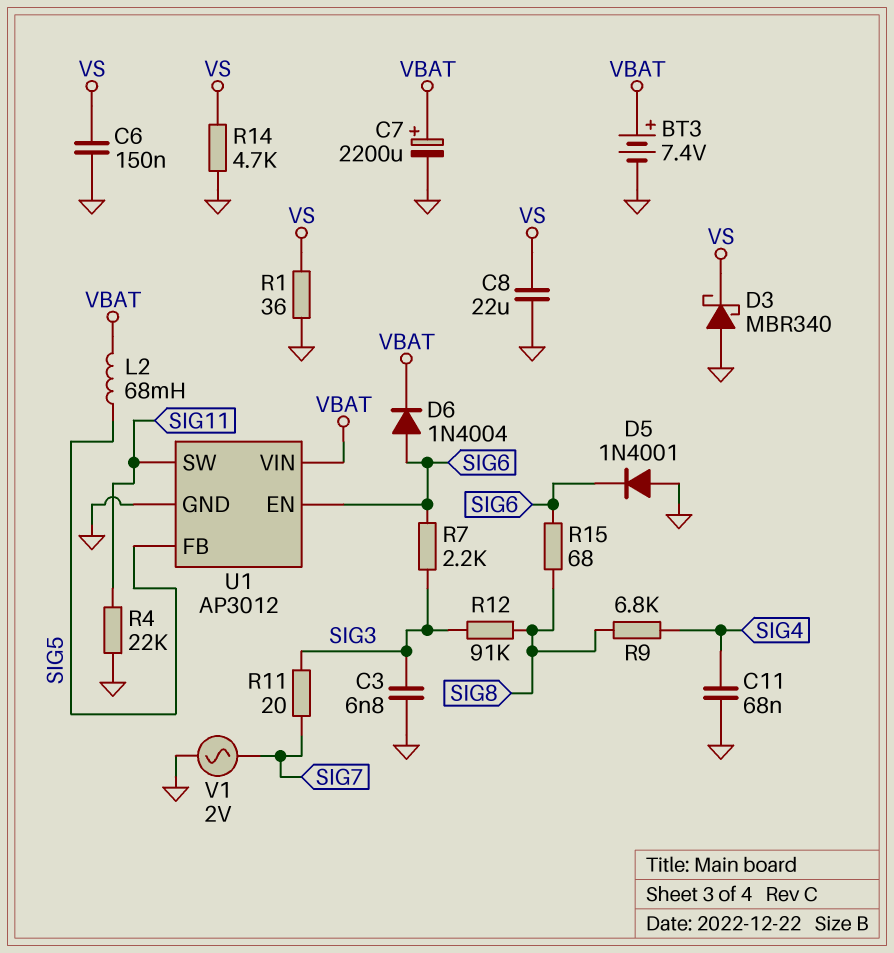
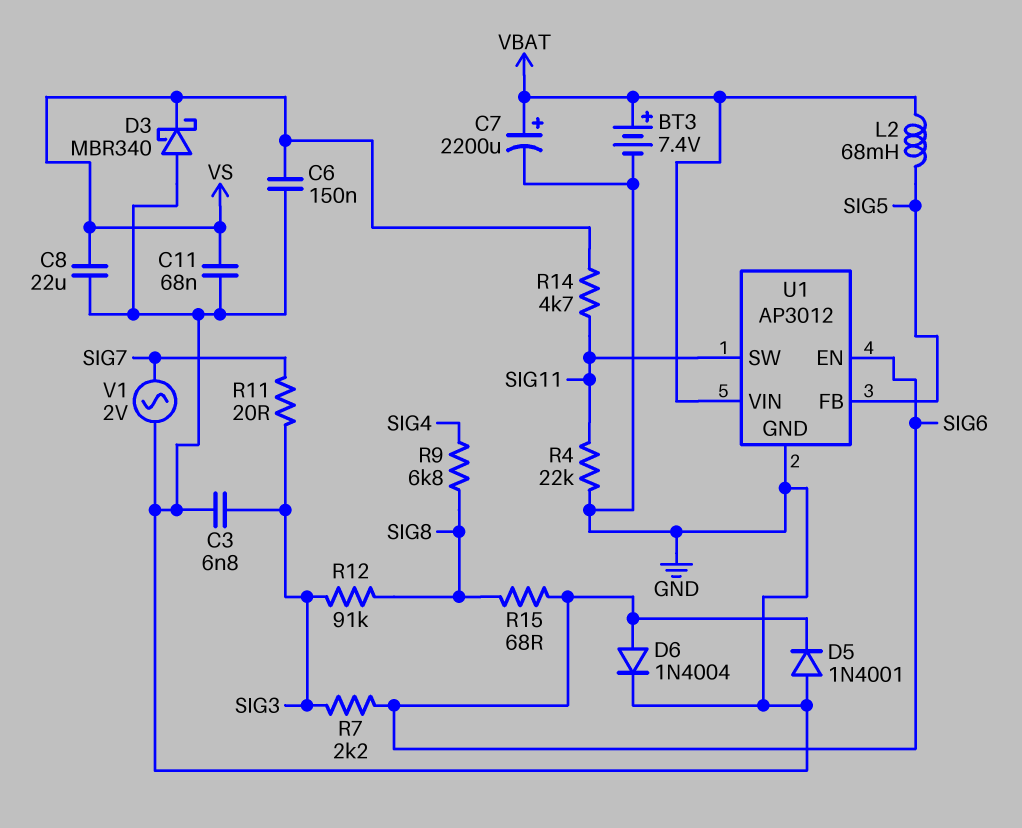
C11: 68nF (GND, SIG4) -> 68nF (GND, VS)
D6: diode 1N4004 (A SIG6, K VBAT) -> diode 1N4004 (A SIG6, K GND)
R1: 36 (GND, VS) -> none
R14: 4.7k (GND, VS) -> 4.7k (SIG11, VS)

